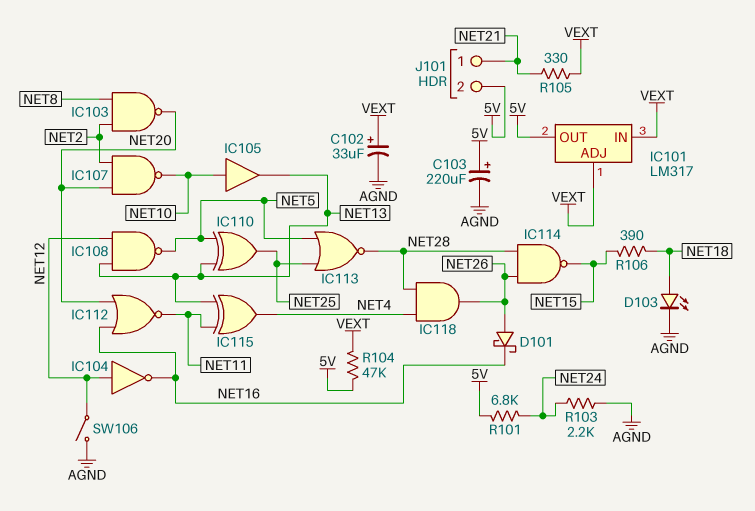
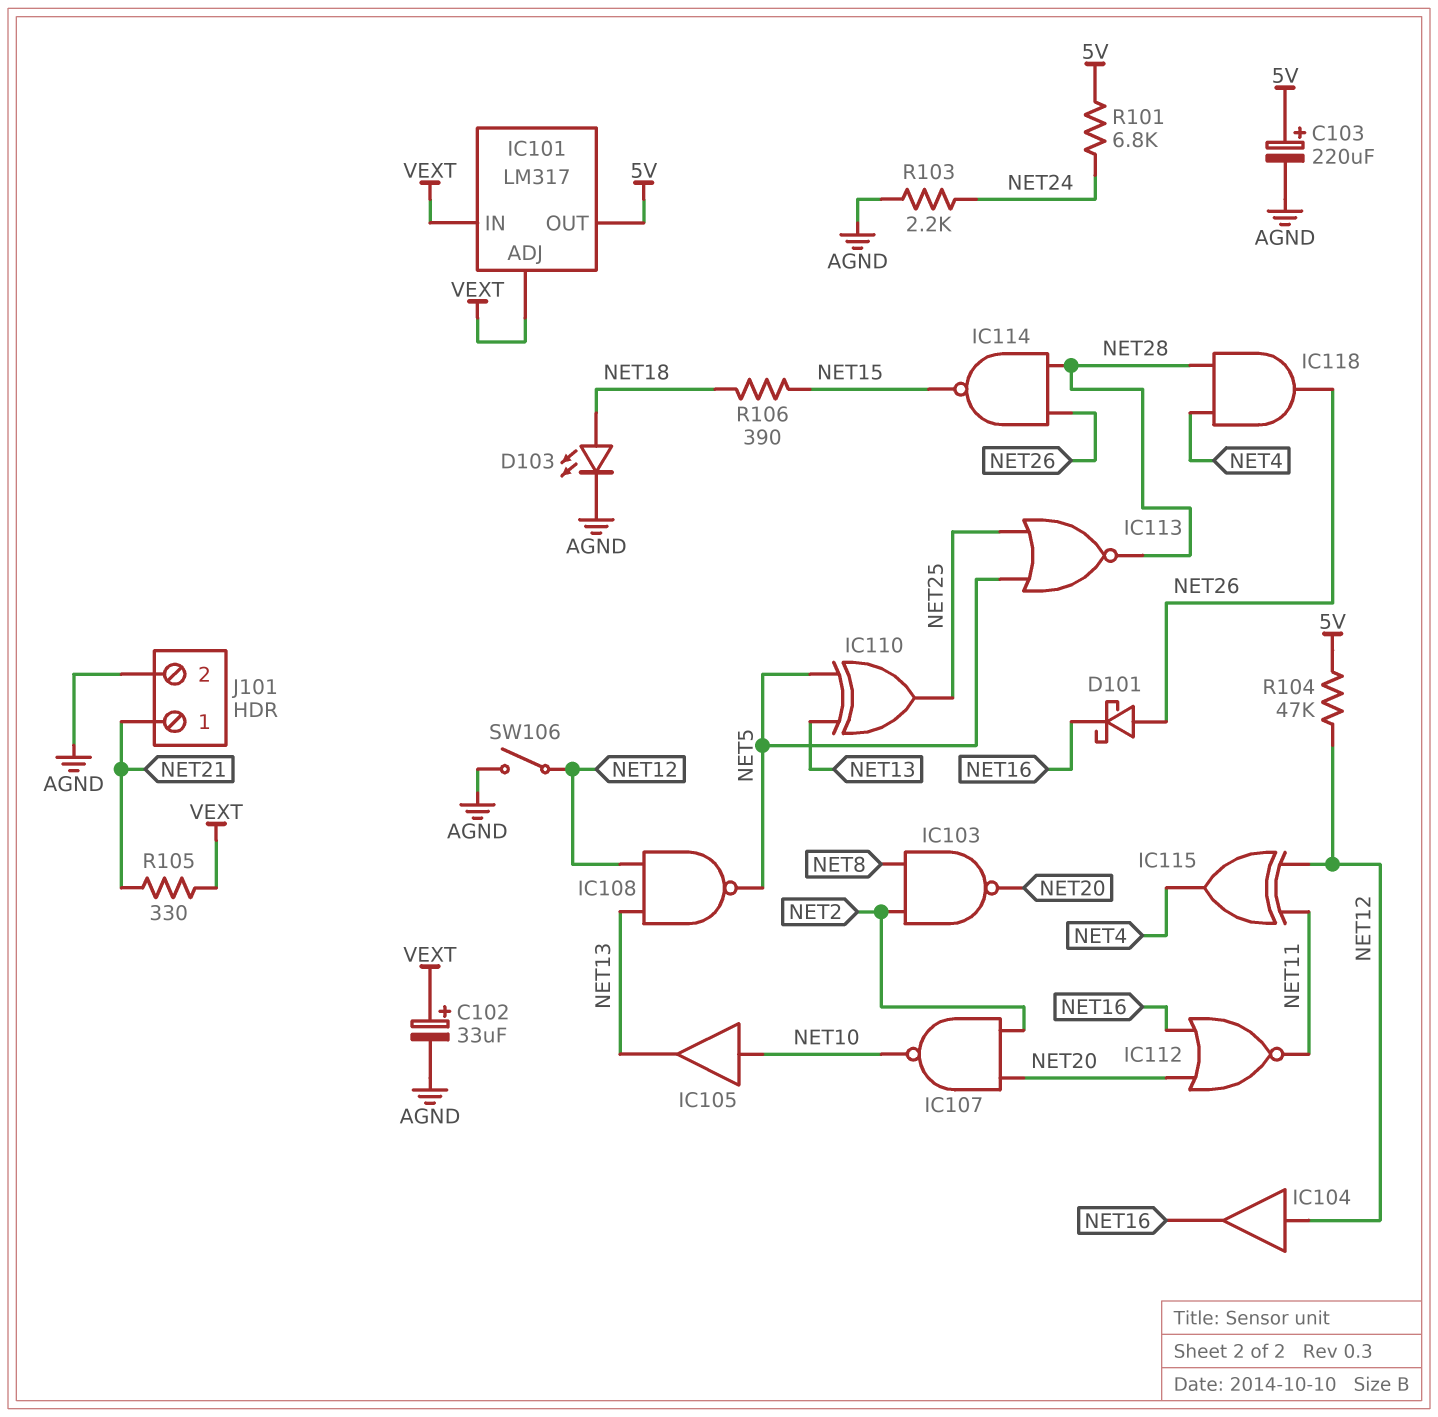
IC104: NOT (in NET12, out NET16) -> buffer (in NET12, out NET16)
IC115: XOR (in NET11, in NET13, out NET4) -> XOR (in NET11, in NET12, out NET4)
J101 pin 2: 5V -> AGND
R104: 47k (5V, VEXT) -> 47k (5V, NET12)

